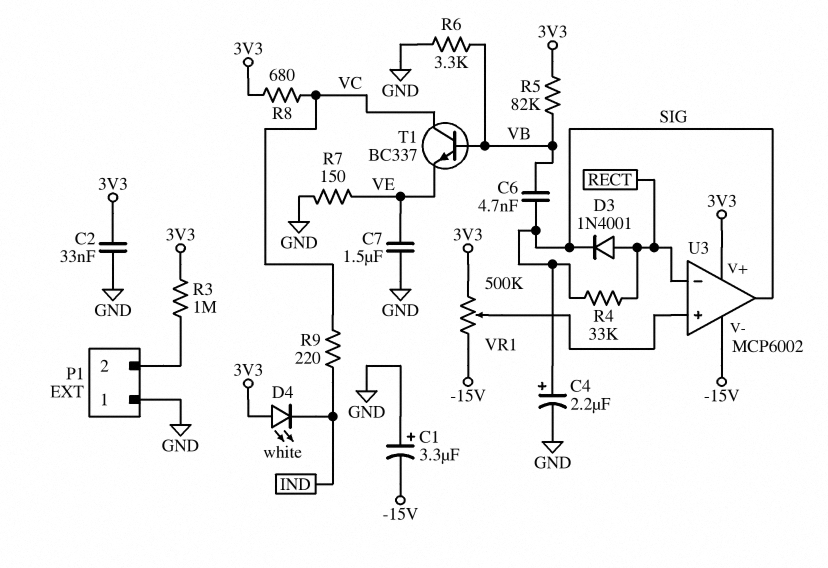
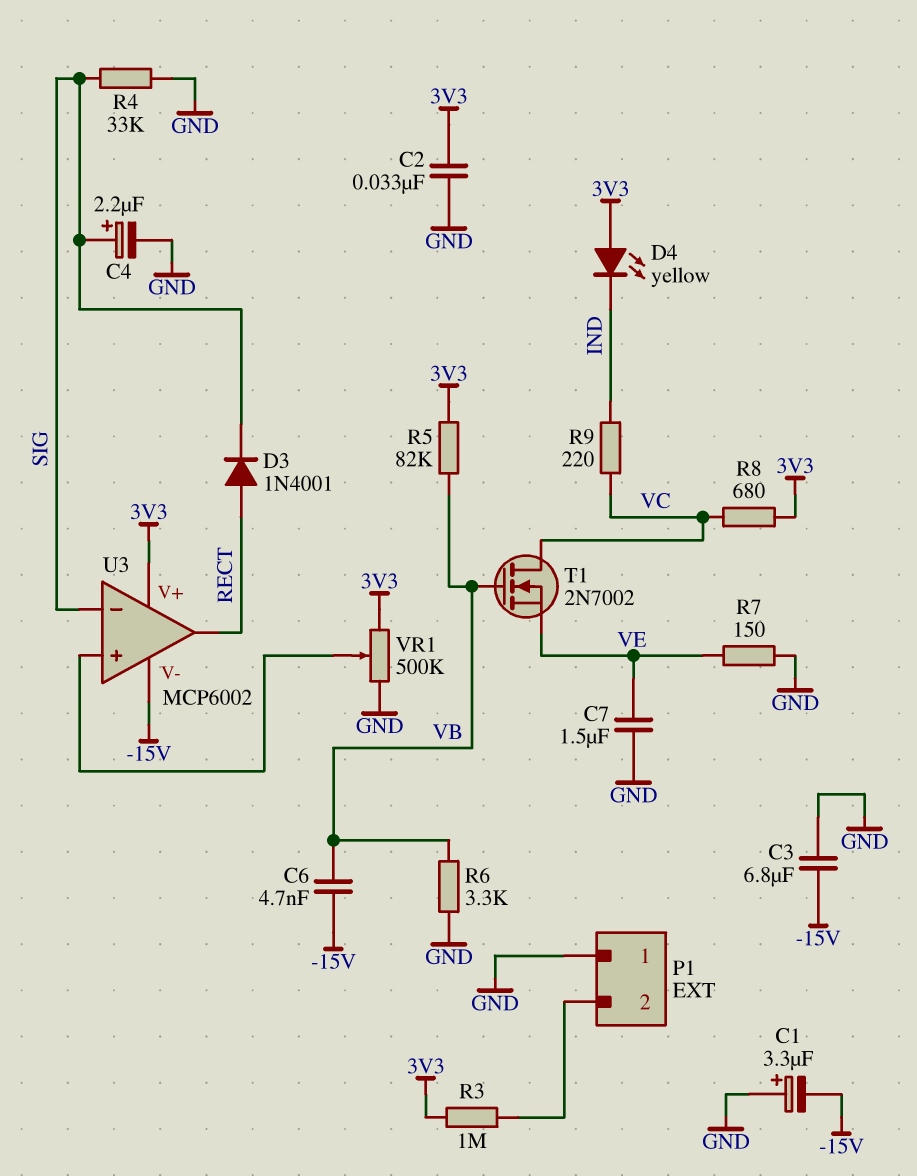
C3: none -> 6.8uF (-15V, GND)
C6: 4.7nF (SIG, VB) -> 4.7nF (-15V, VB)
D4: LED white (A 3V3, K IND) -> LED yellow (A 3V3, K IND)
R4: 33k (RECT, SIG) -> 33k (GND, SIG)
T1: NPN BC337 (B VB, C VC, E VE) -> NMOS 2N7002 (G VB, D VC, S VE)
U3 pin in-: RECT -> SIG
U3 pin out: SIG -> RECT
VR1: 500k (-15V, 3V3, wiper U3/in+) -> 500k (3V3, GND, wiper U3/in+)

